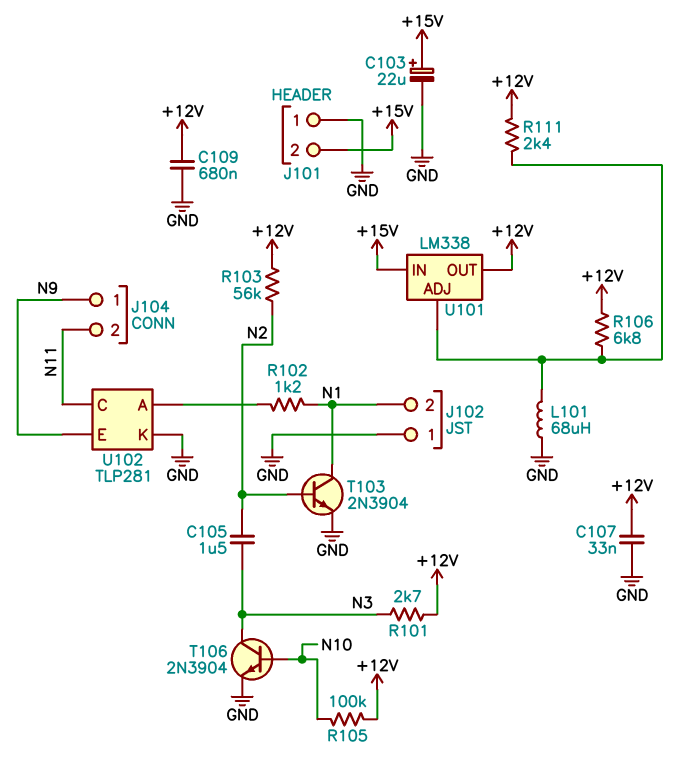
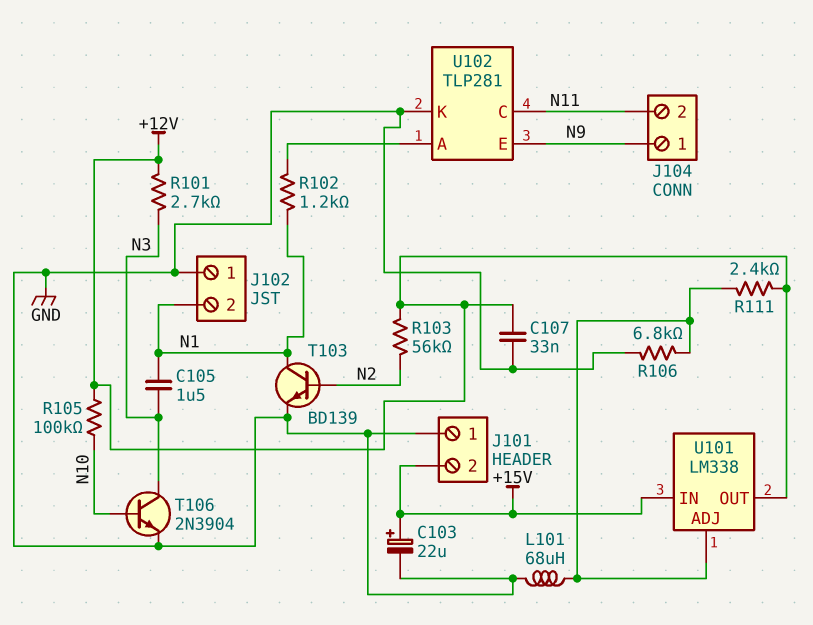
C105: 1.5uF (N2, N3) -> 1.5uF (N1, N3)
C109: 680nF (+12V, GND) -> none
R106: 6.8k (+12V, U101/ADJ) -> 6.8k (GND, U101/ADJ)
T103: NPN 2N3904 (B N2, C N1, E GND) -> NPN BD139 (B N2, C N1, E GND)

